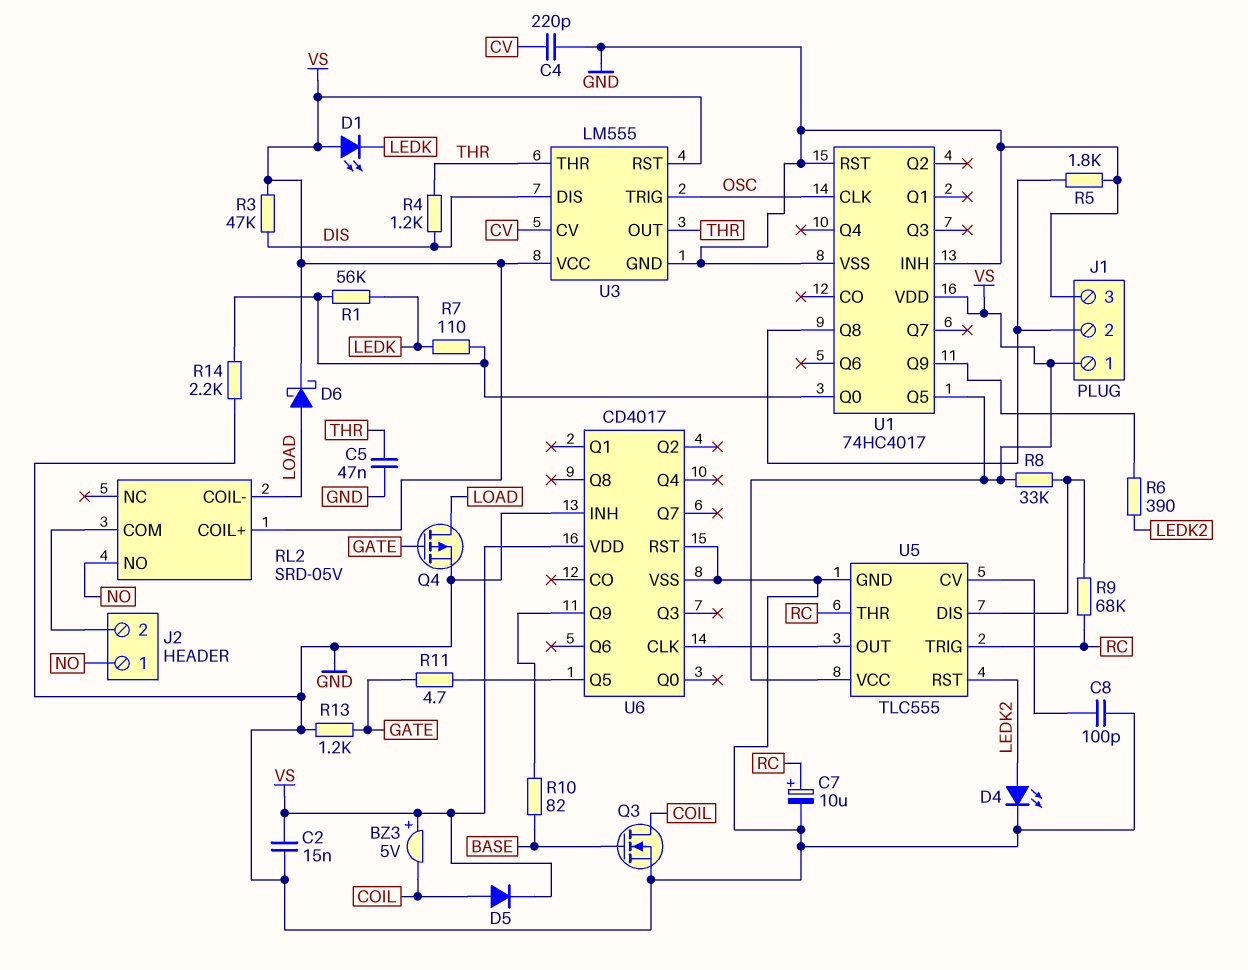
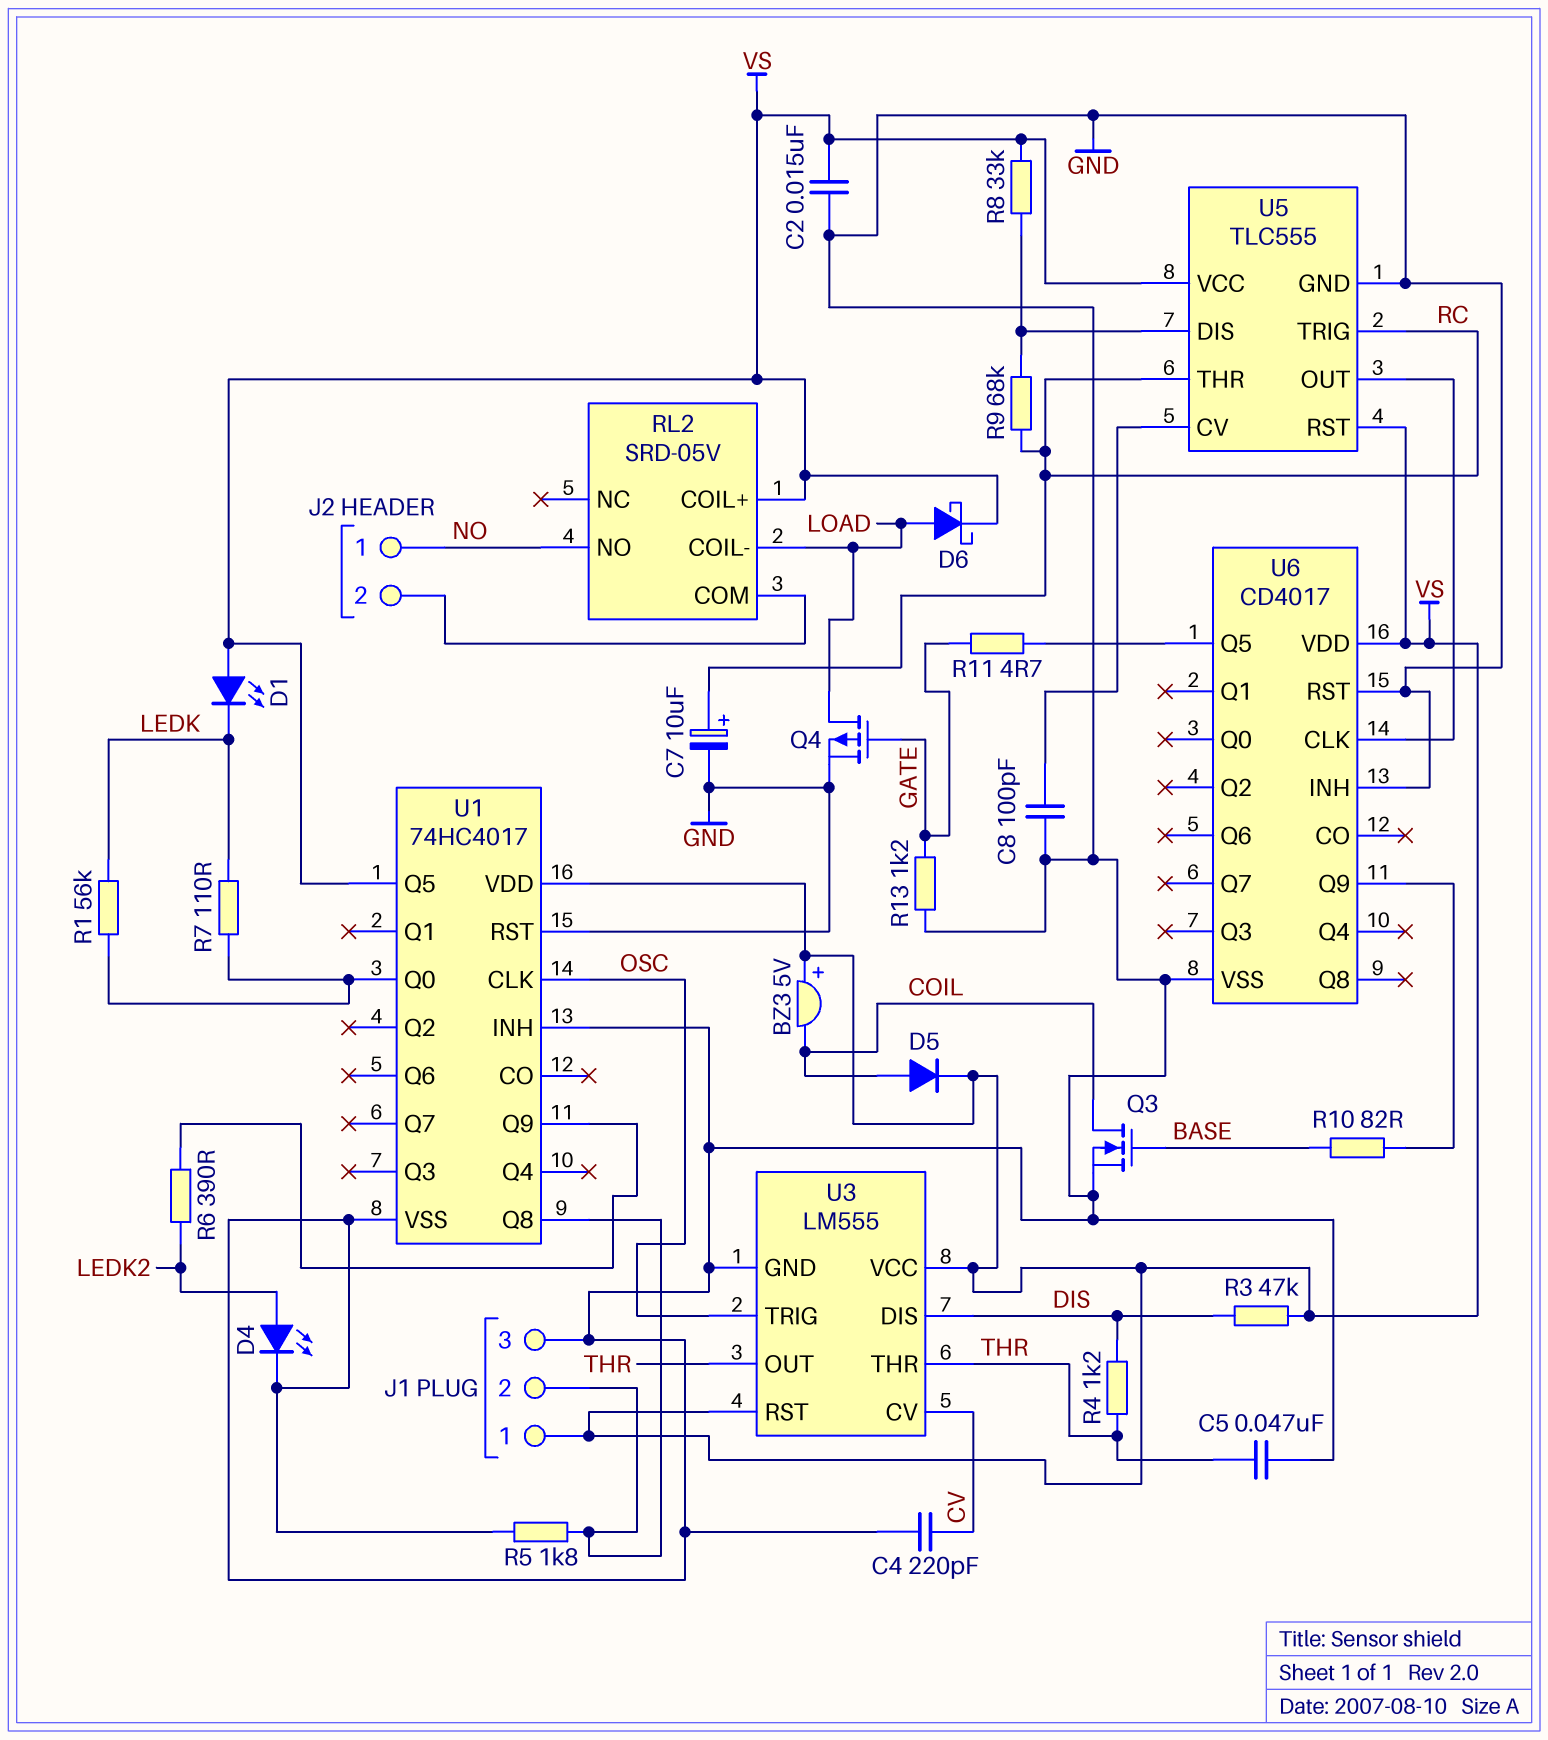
R14: 2.2k (GND, U1/Q0) -> none
U5 pin RST: LEDK2 -> VS

